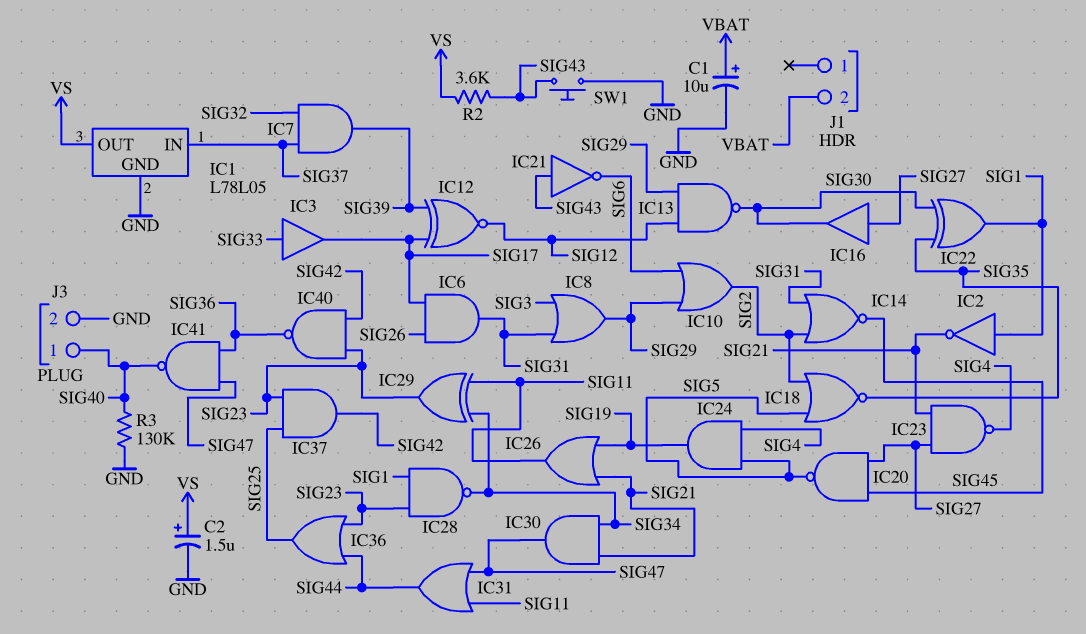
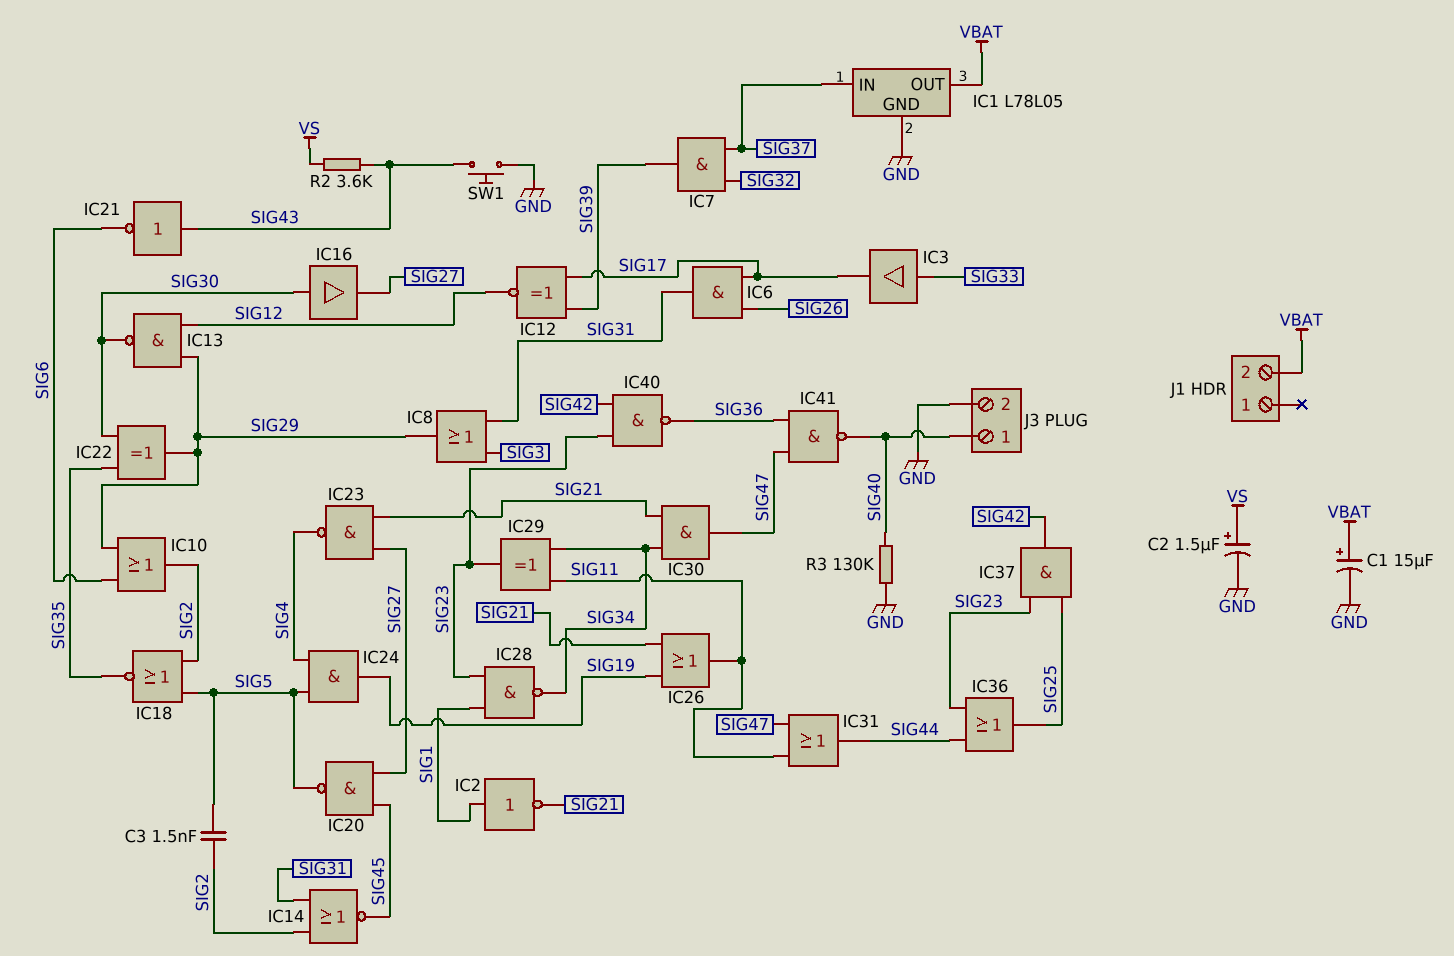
C1: 10uF (plus VBAT, minus GND) -> 15uF (plus VBAT, minus GND)
C3: none -> 1.5nF (SIG2, SIG5)
IC1 pin OUT: VS -> VBAT
IC16: buffer (in SIG27, out SIG30) -> buffer (in SIG30, out SIG27)
IC22: XOR (in SIG30, in SIG35, out SIG1) -> XOR (in SIG30, in SIG35, out SIG29)

